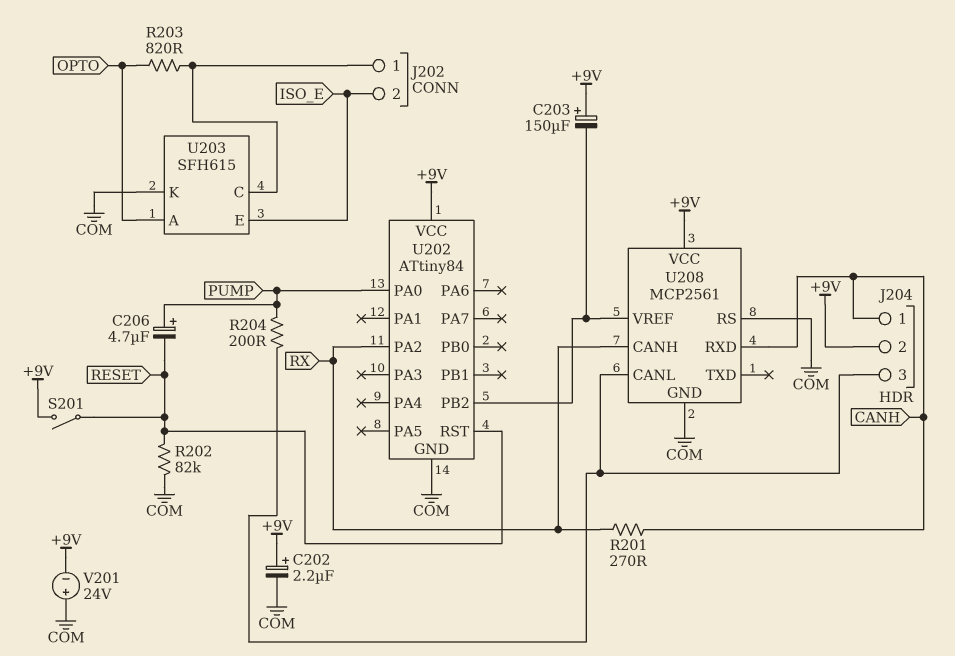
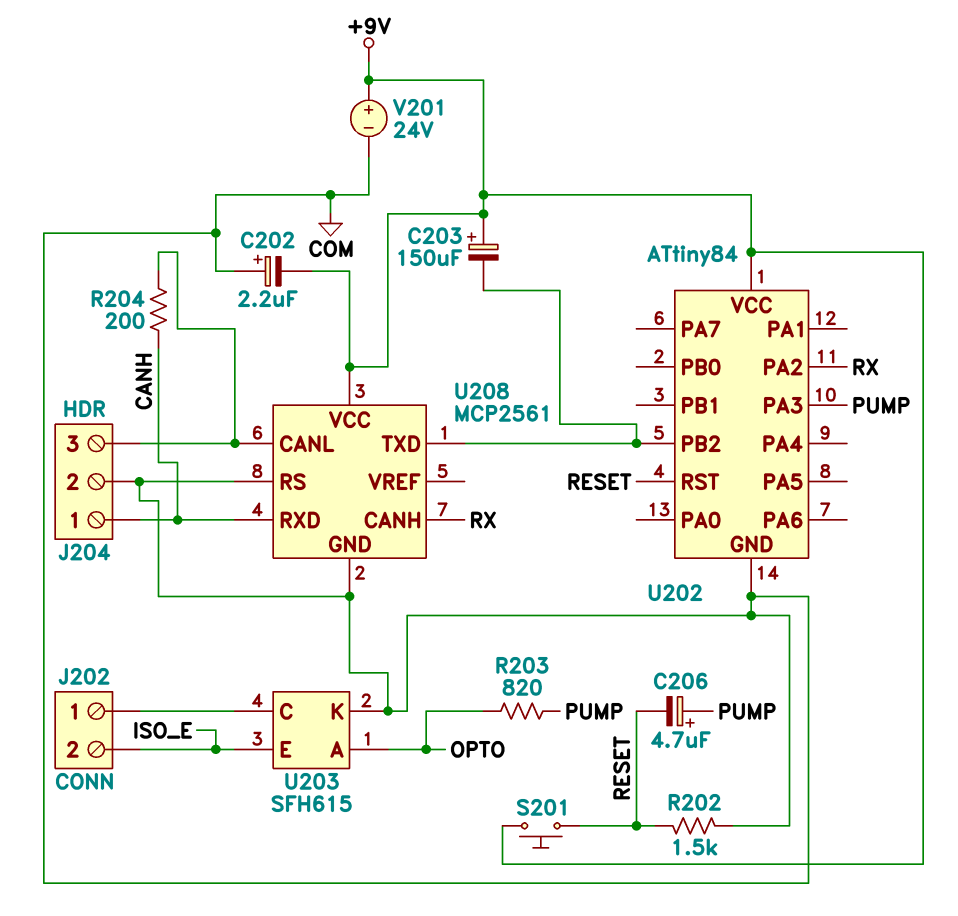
C202: 2.2uF (plus +9V, minus COM) -> 2.2uF (plus COM, minus +9V)
J204 pin 2: +9V -> COM
R201: 270 (CANH, RX) -> none
R202: 82k (COM, RESET) -> 1.5k (COM, RESET)
R203: 820 (J202/1, OPTO) -> 820 (OPTO, PUMP)
R204: 200 (J204/3, PUMP) -> 200 (CANH, J204/3)
S201: switch (+9V, RESET) -> button (+9V, RESET)
U202 pin PA0: PUMP -> none
U202 pin PA3: none -> PUMP
U208 pin TXD: none -> U202/PB2
U208 pin VREF: U202/PB2 -> none
V201: 24V (plus COM, minus +9V) -> 24V (plus +9V, minus COM)

